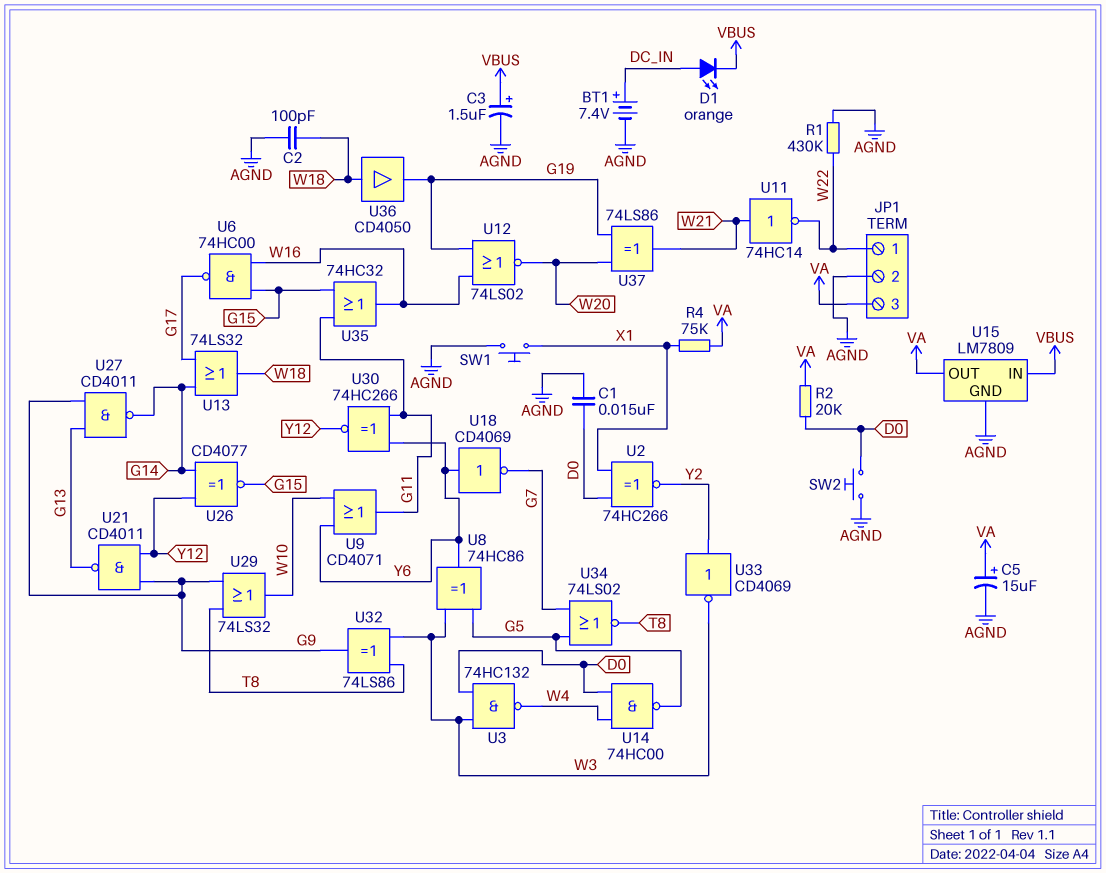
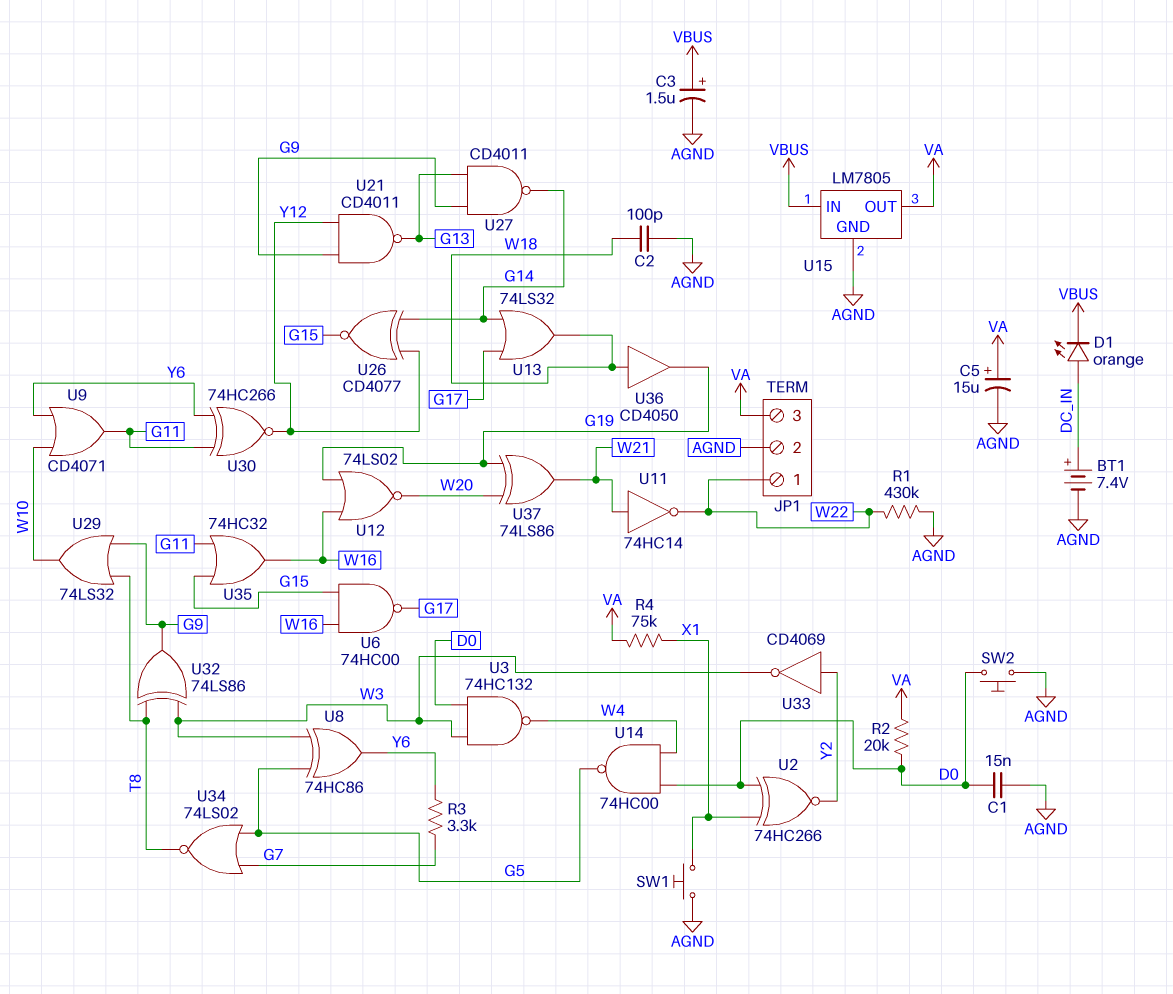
R3: none -> 3.3k (G7, Y6)
U15: LM7809 -> LM7805
U18: NOT CD4069 (in Y6, out G7) -> none

